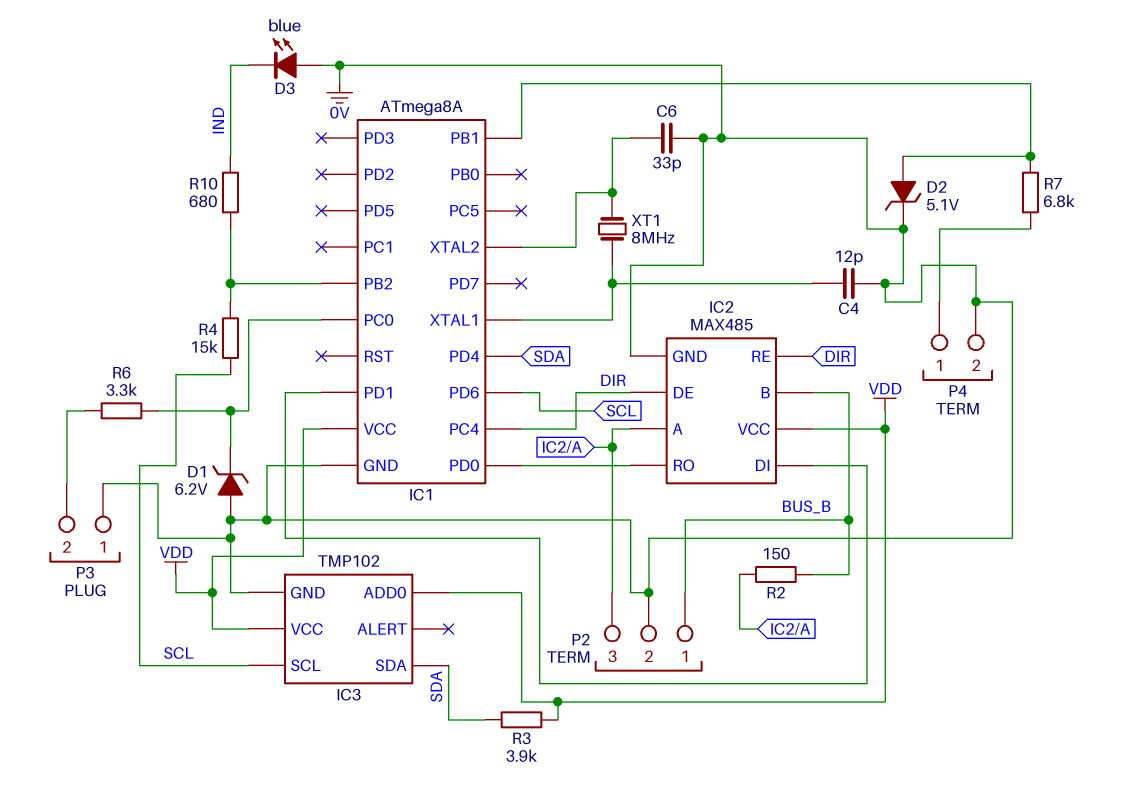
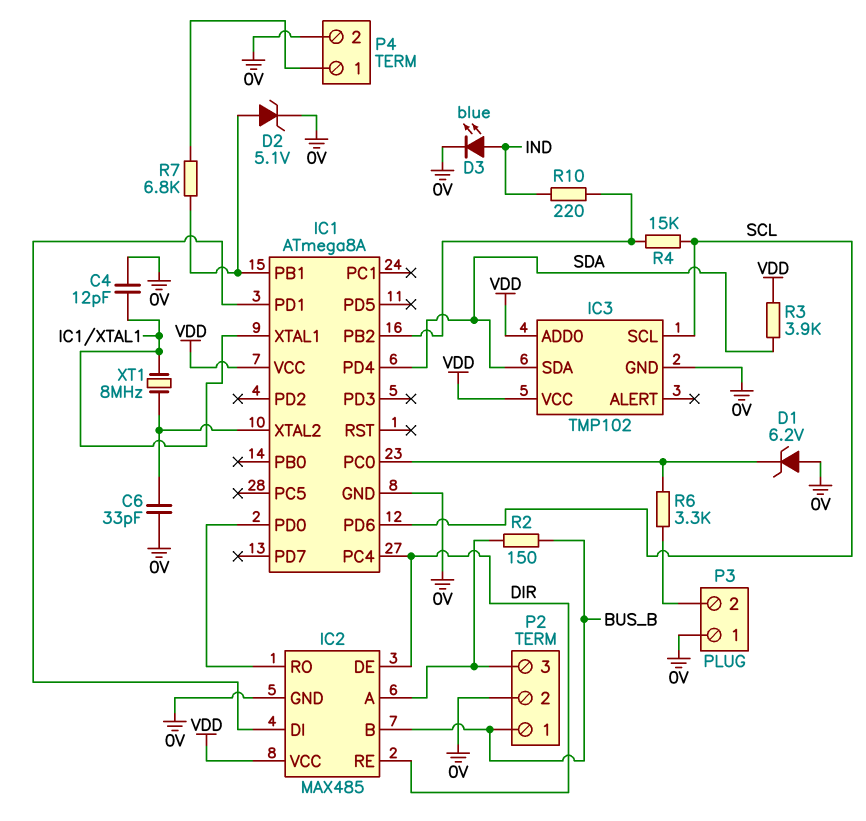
D3: LED blue (A 0V, K IND) -> LED blue (A IND, K 0V)
R10: 680 (IC1/PB2, IND) -> 220 (IC1/PB2, IND)

